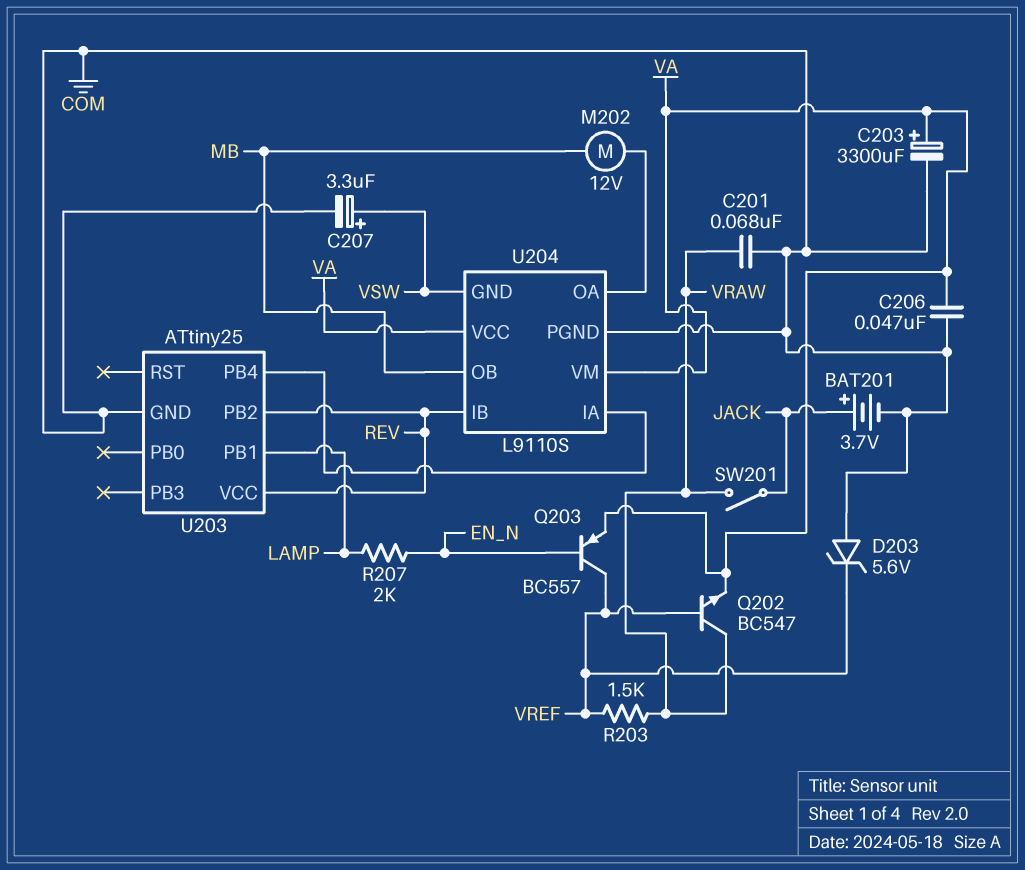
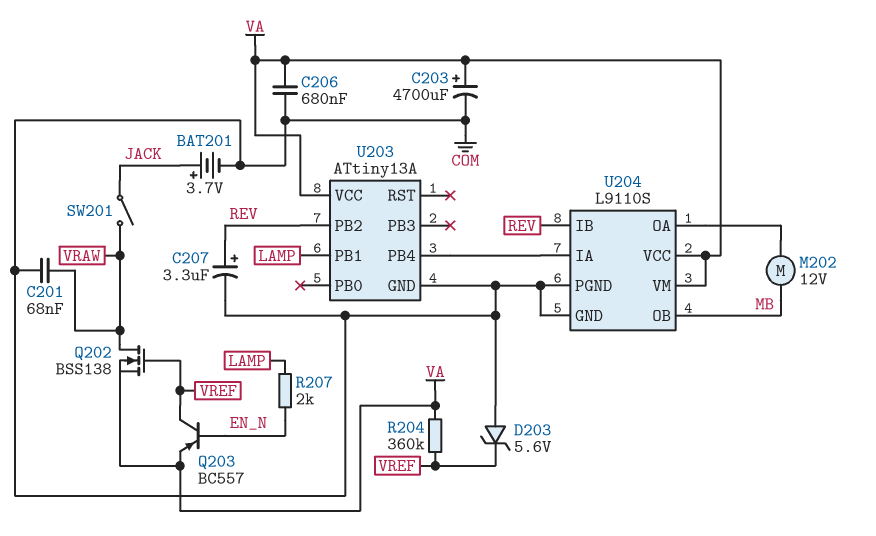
C203: 3300uF (plus VA, minus COM) -> 4700uF (plus VA, minus COM)
C206: 47nF (COM, VA) -> 680nF (COM, VA)
C207: 3.3uF (plus VSW, minus COM) -> 3.3uF (plus REV, minus COM)
Q202: NPN BC547 (B VREF, C VRAW, E VA) -> NMOS BSS138 (G VREF, D VRAW, S VA)
R203: 1.5k (VRAW, VREF) -> none
R204: none -> 360k (VA, VREF)
U203: ATtiny25 -> ATtiny13A
U203 pin VCC: REV -> VA
U204 pin GND: VSW -> COM

